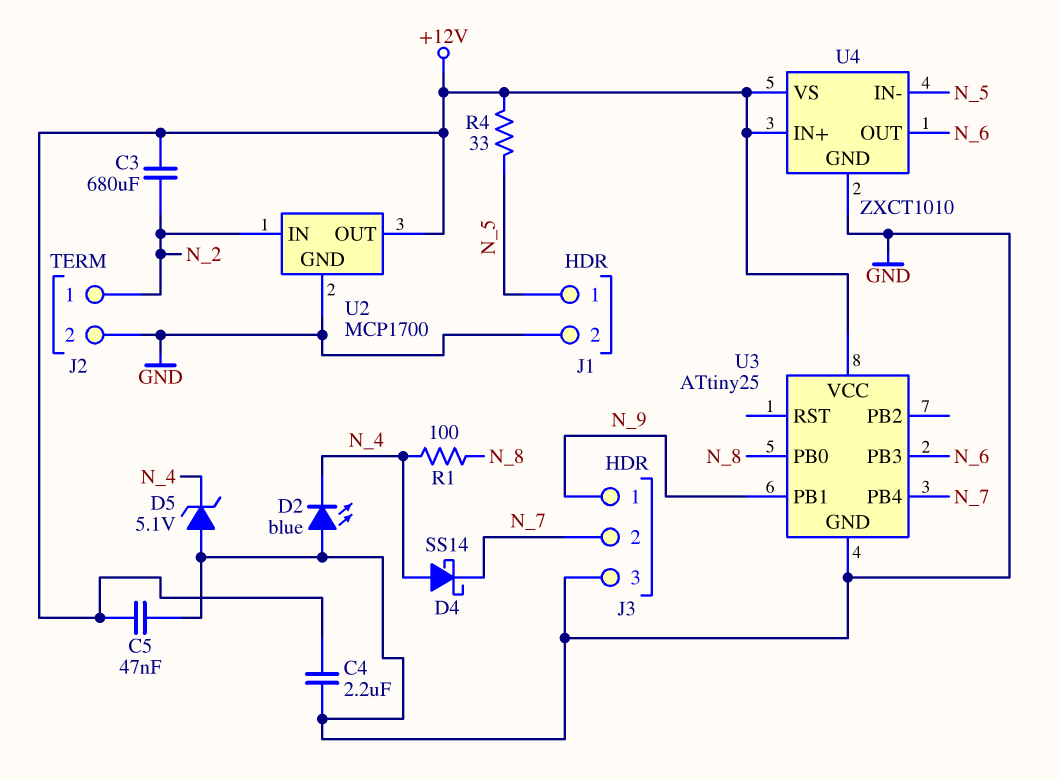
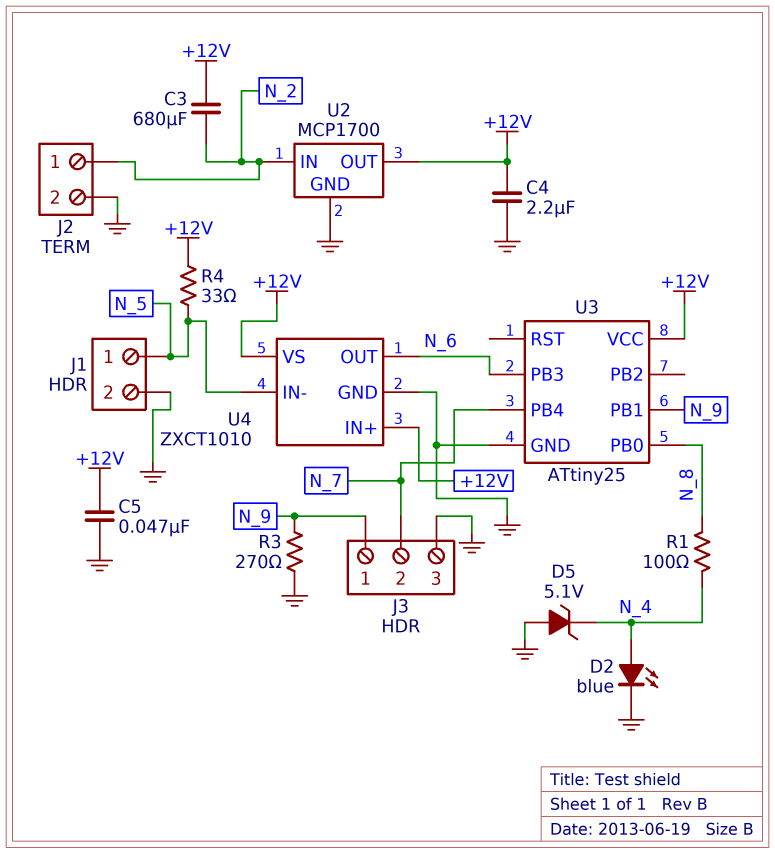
D2: LED blue (A GND, K N_4) -> LED blue (A N_4, K GND)
D4: schottky SS14 (A N_4, K N_7) -> none
R3: none -> 270 (GND, N_9)

